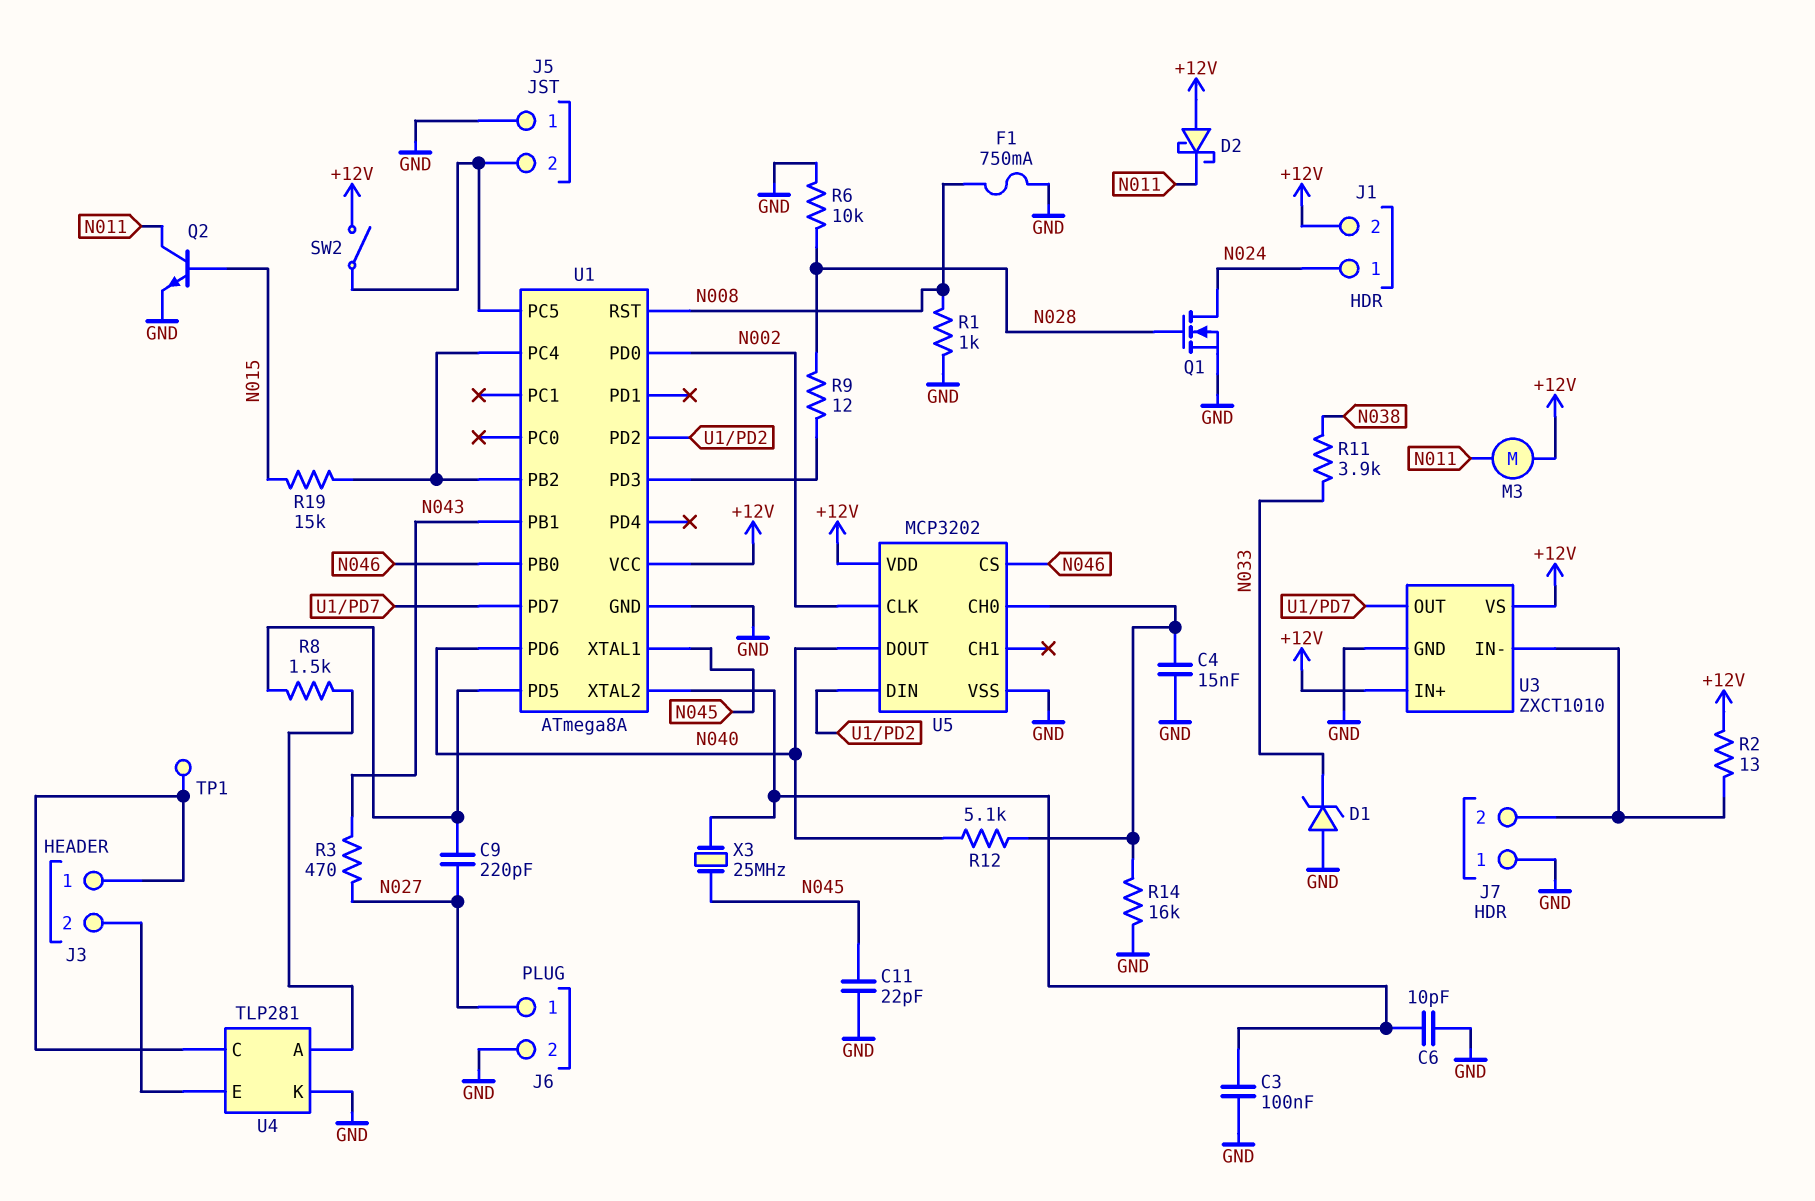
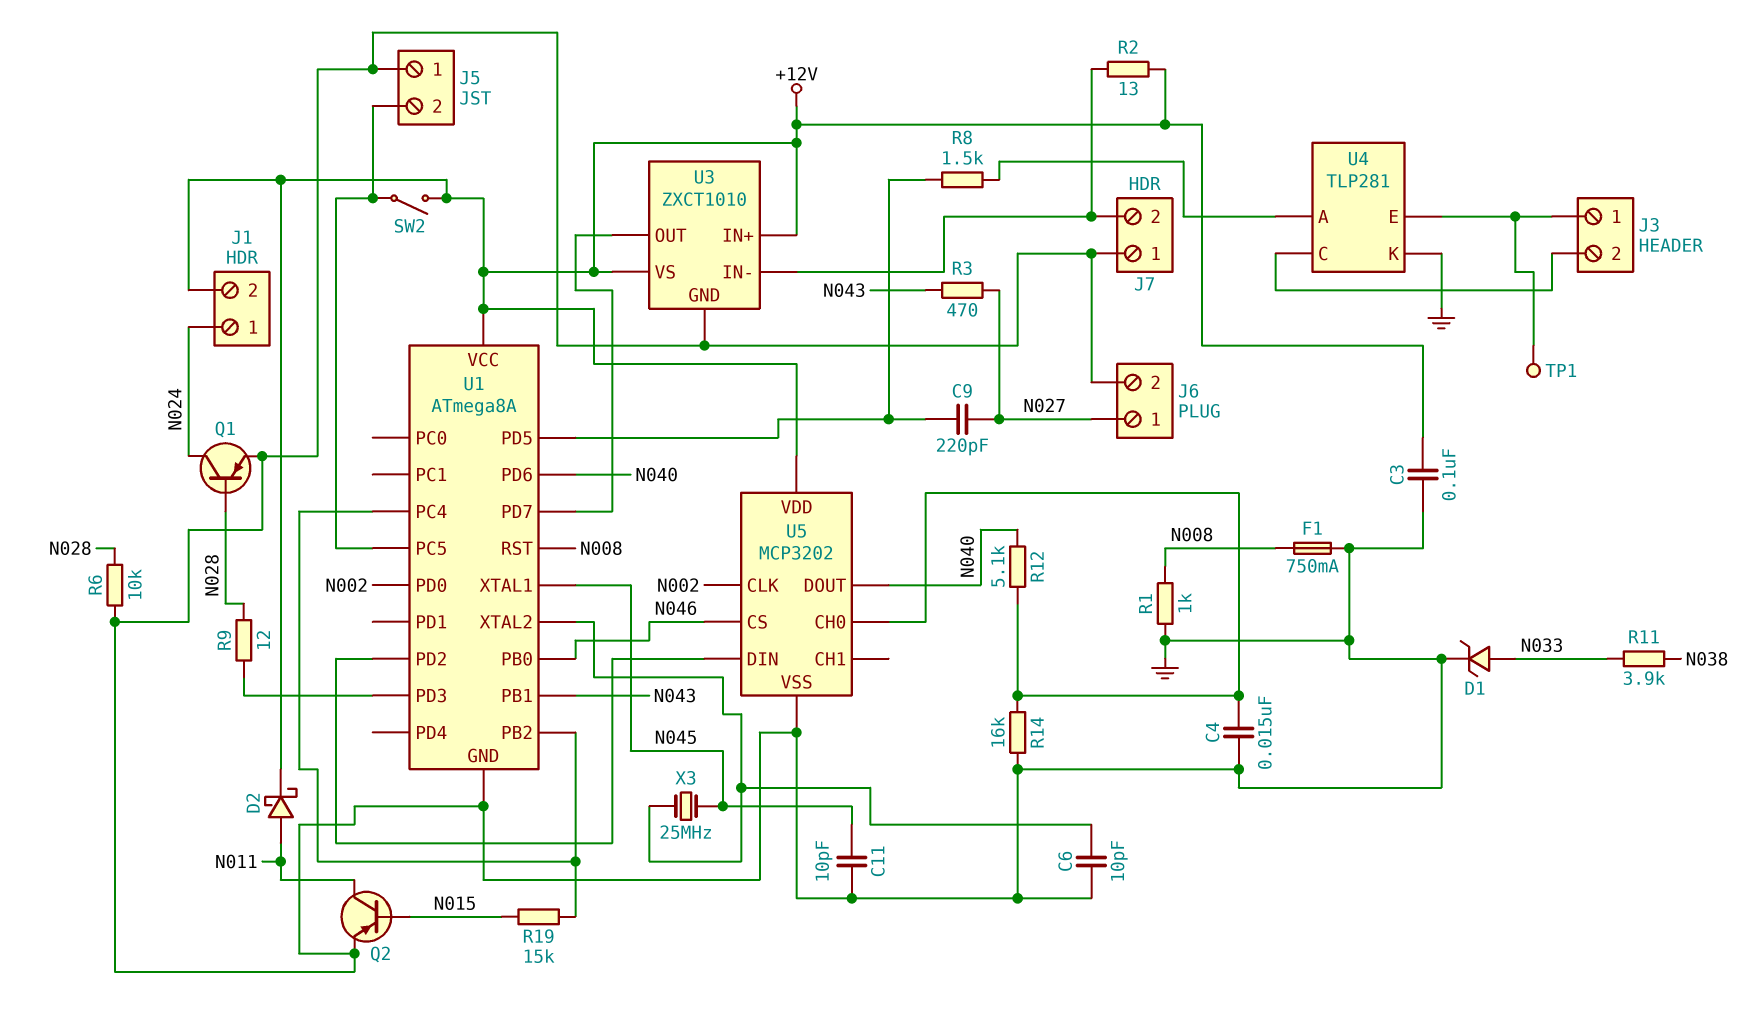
C3: 100nF (GND, U1/XTAL2) -> 100nF (+12V, GND)
C11: 22pF (GND, N045) -> 10pF (GND, N045)
D1: zener (A GND, K N033) -> zener (A N033, K GND)
D2: schottky (A +12V, K N011) -> schottky (A N011, K +12V)
M3: motor (+12V, N011) -> none
Q1: NMOS (G N028, D N024, S GND) -> PNP (B N028, C N024, E GND)
Q2: NPN (B N015, C N011, E GND) -> PNP (B N015, C N011, E GND)
U4 pin C: J3/1 -> J3/2
U4 pin E: J3/2 -> J3/1

